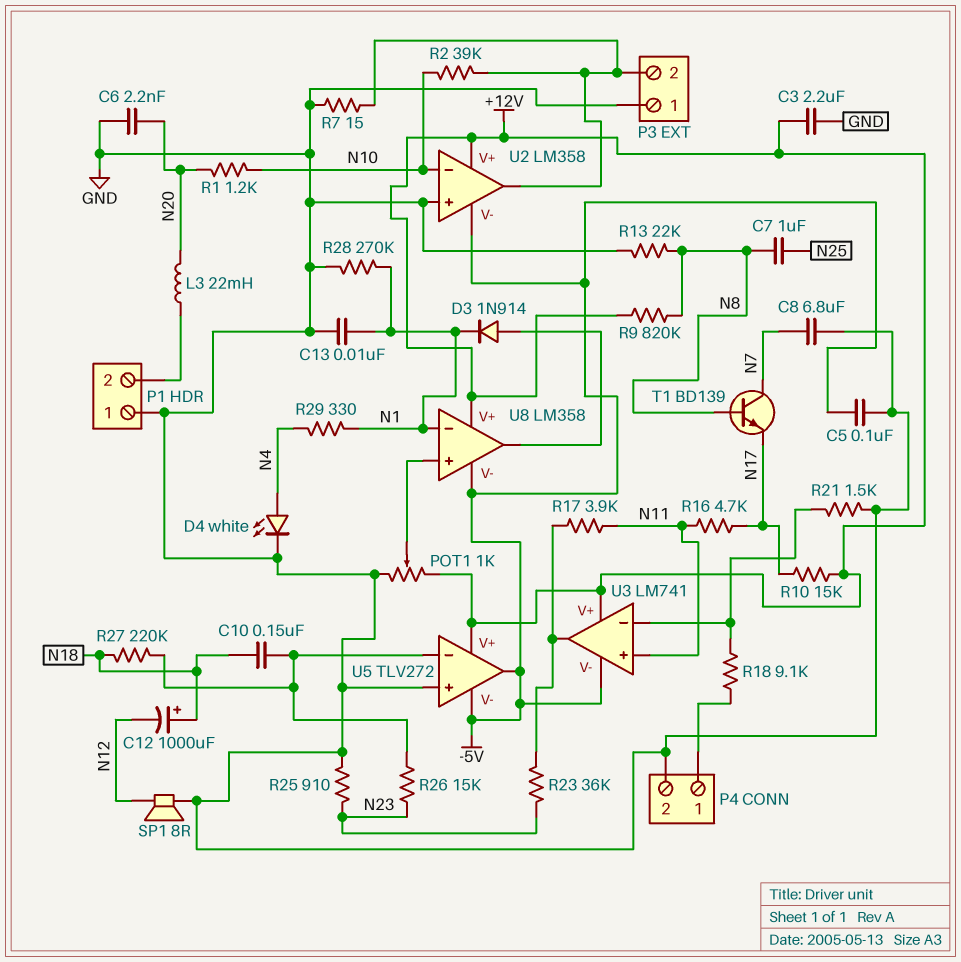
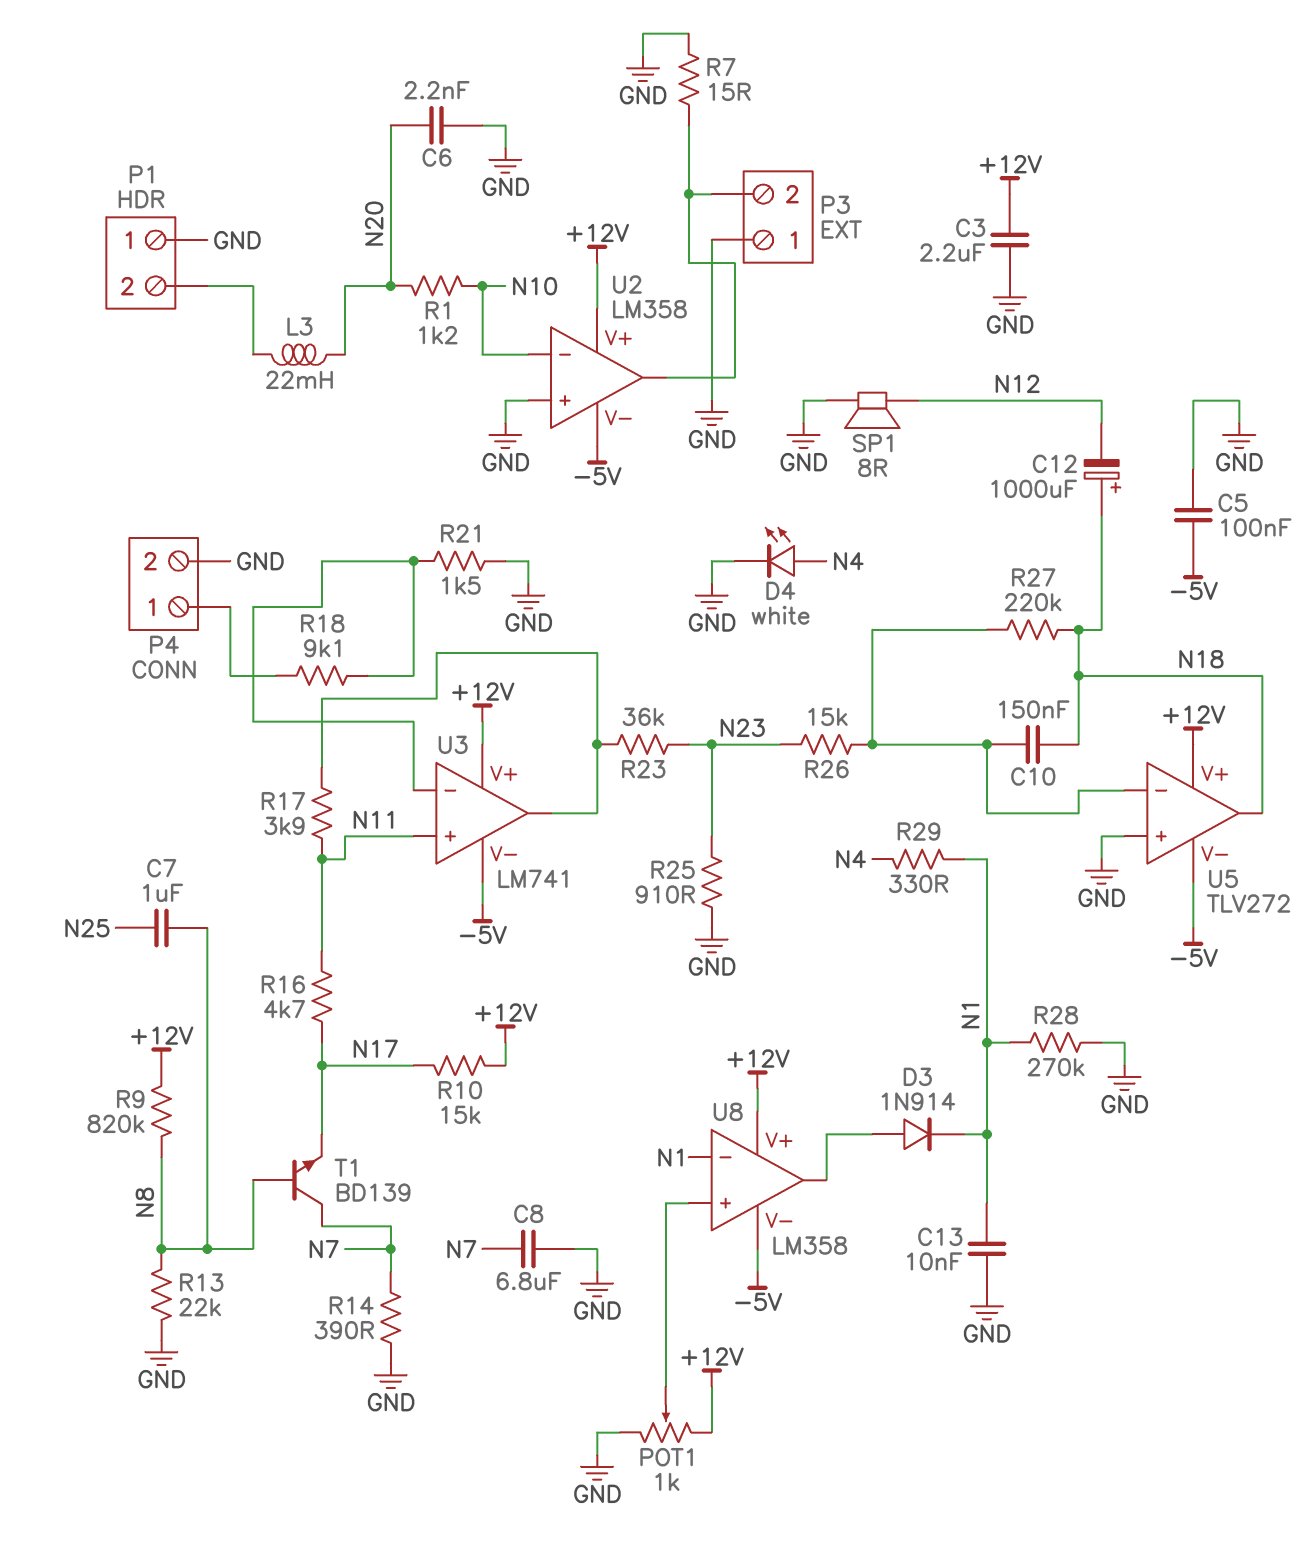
R2: 39k (N10, P3/2) -> none
R14: none -> 390 (GND, N7)
U5 pin out: -5V -> N18

